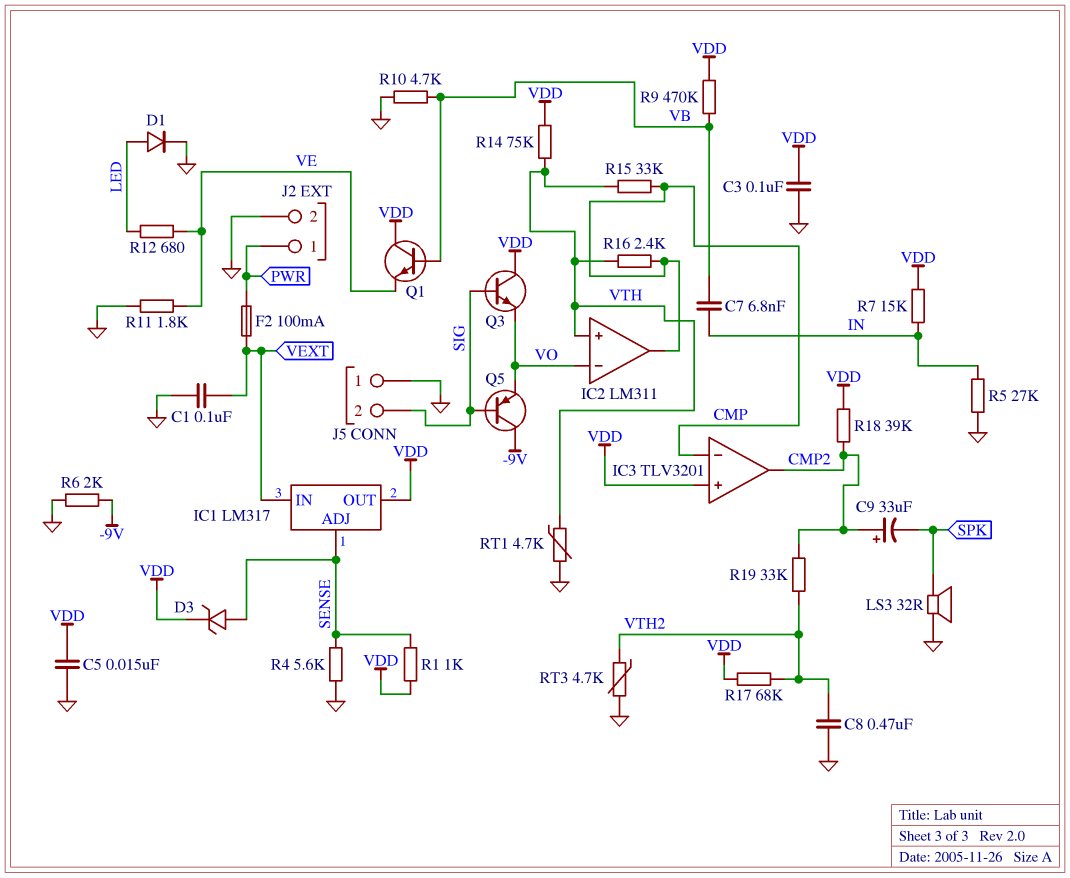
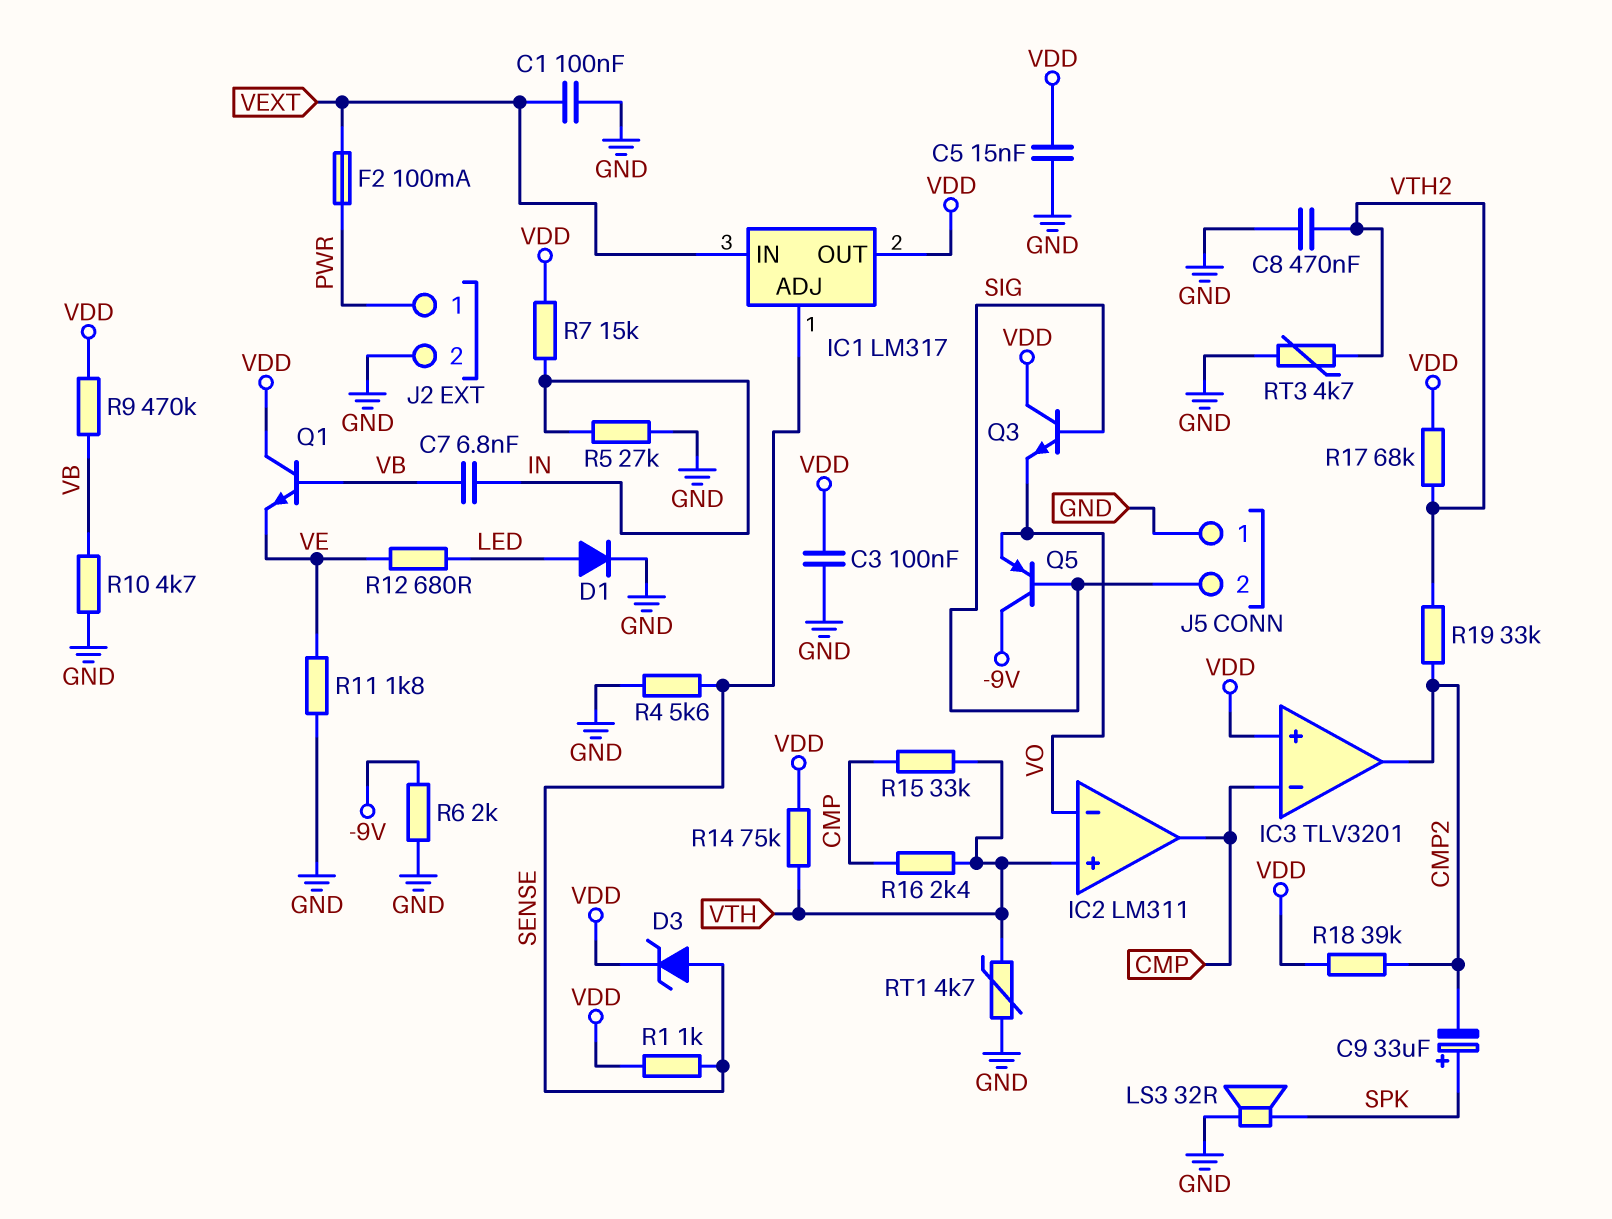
C9: 33uF (plus CMP2, minus SPK) -> 33uF (plus SPK, minus CMP2)

